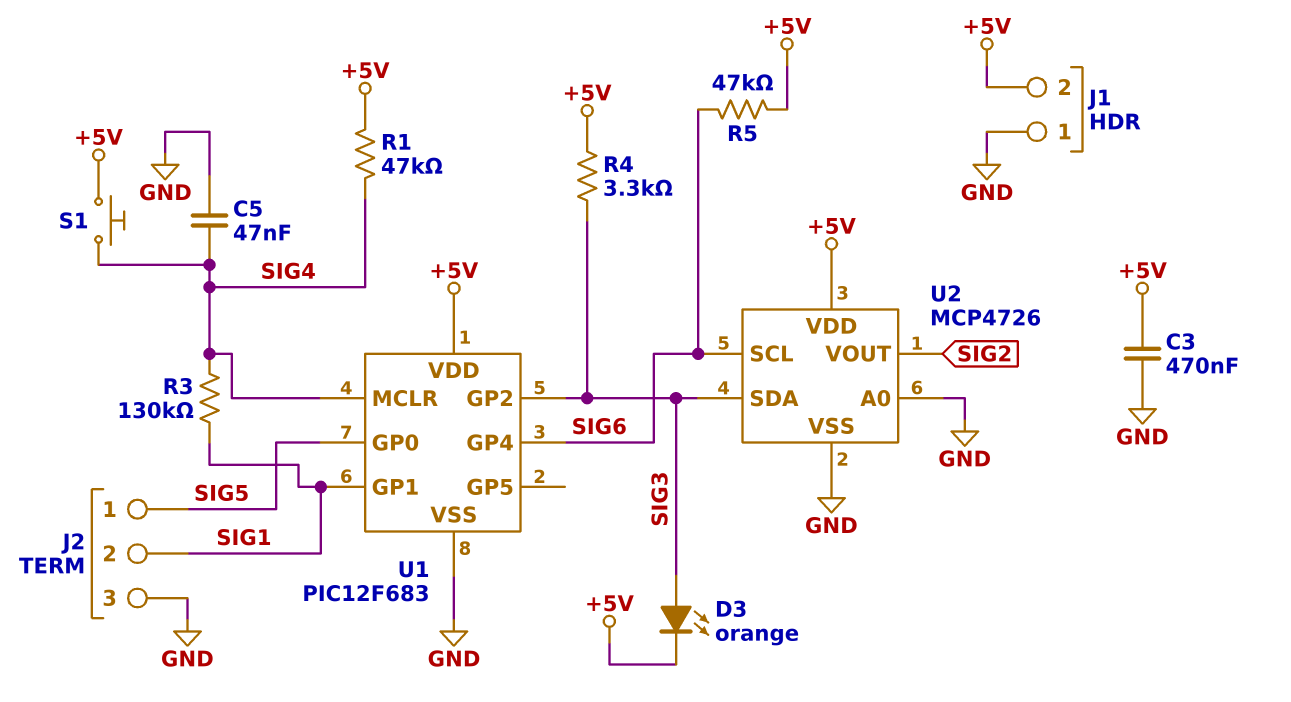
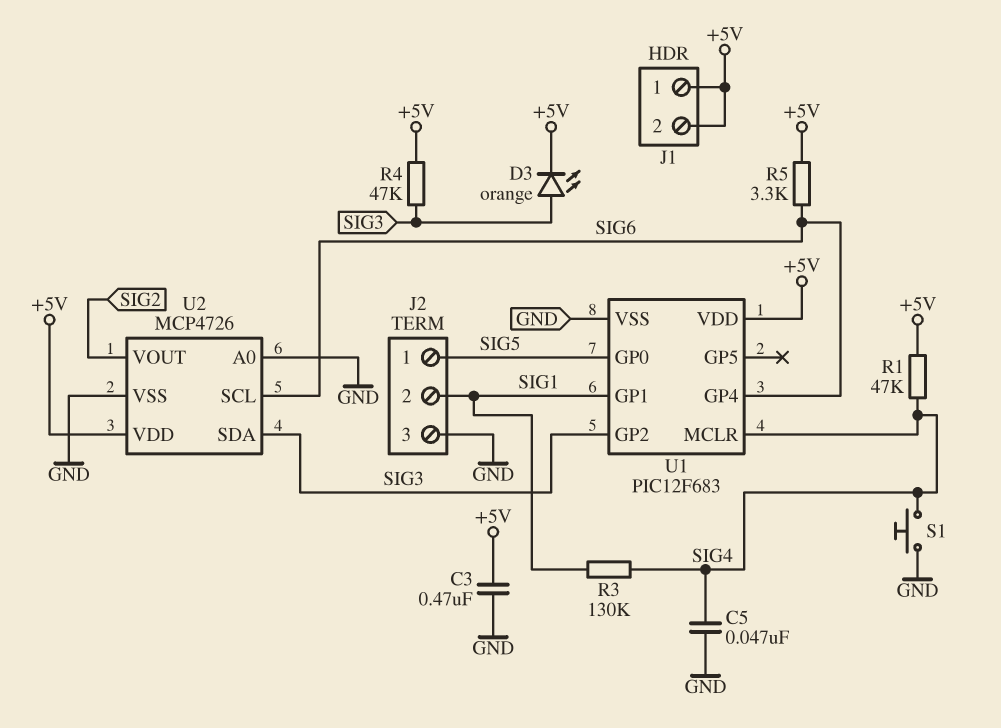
J1 pin 1: GND -> +5V
R4: 3.3k (+5V, SIG3) -> 47k (+5V, SIG3)
R5: 47k (+5V, SIG6) -> 3.3k (+5V, SIG6)
S1: button (+5V, SIG4) -> button (GND, SIG4)

